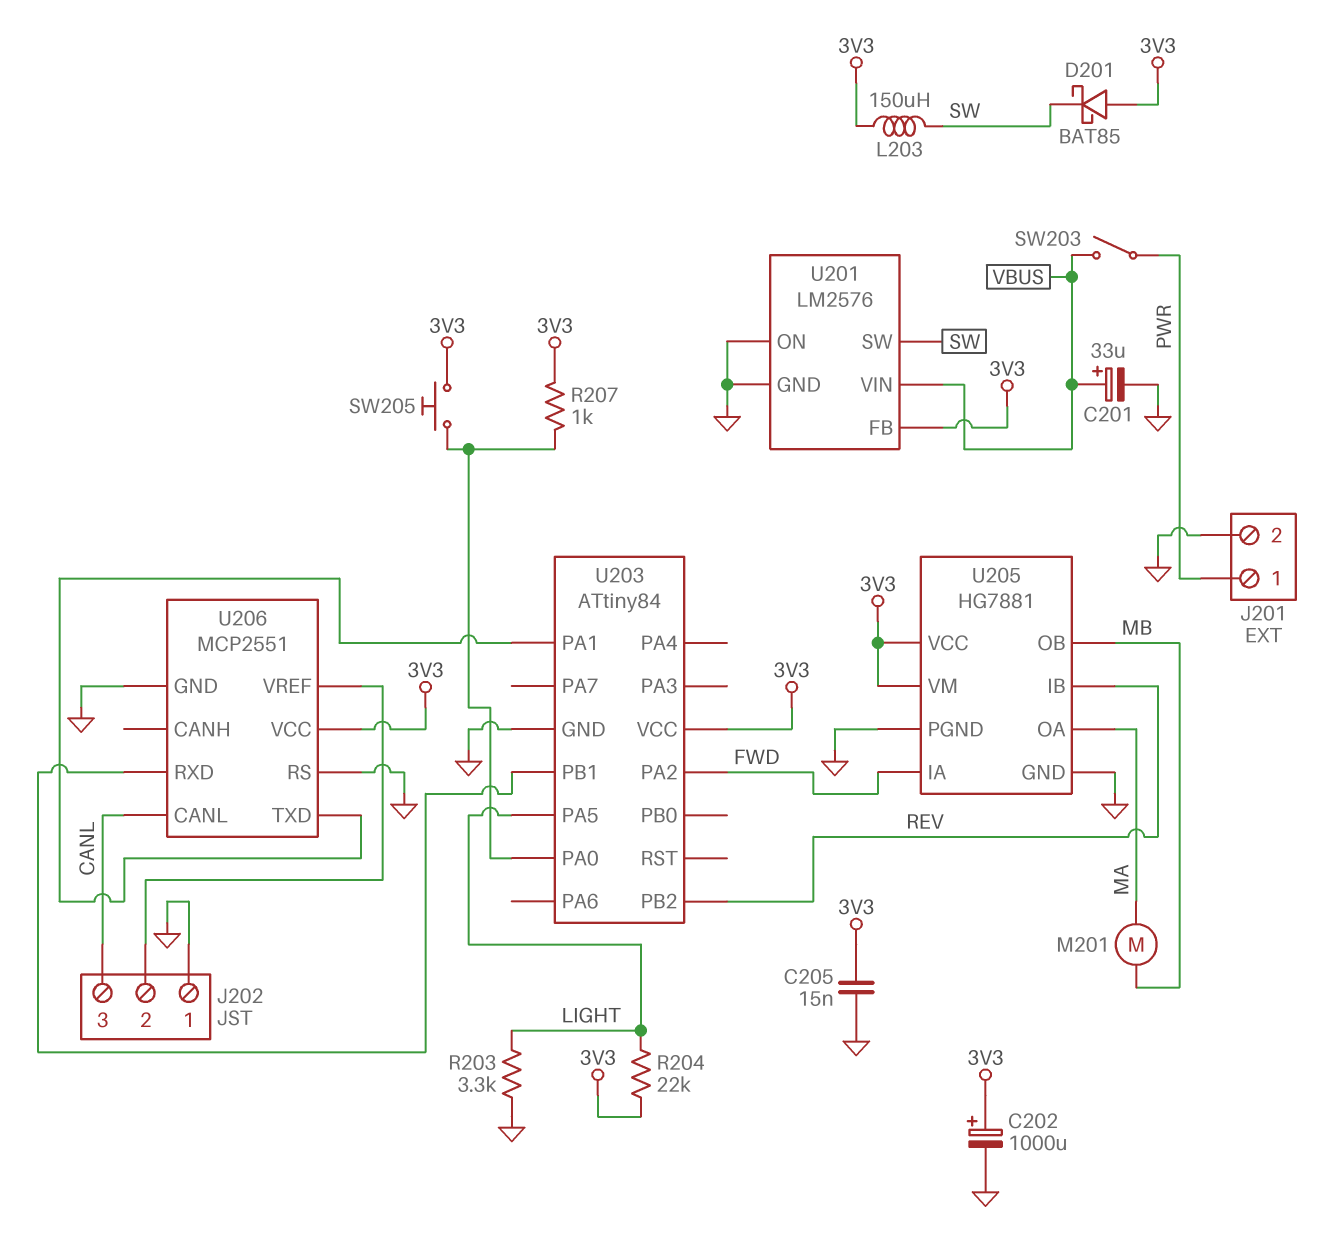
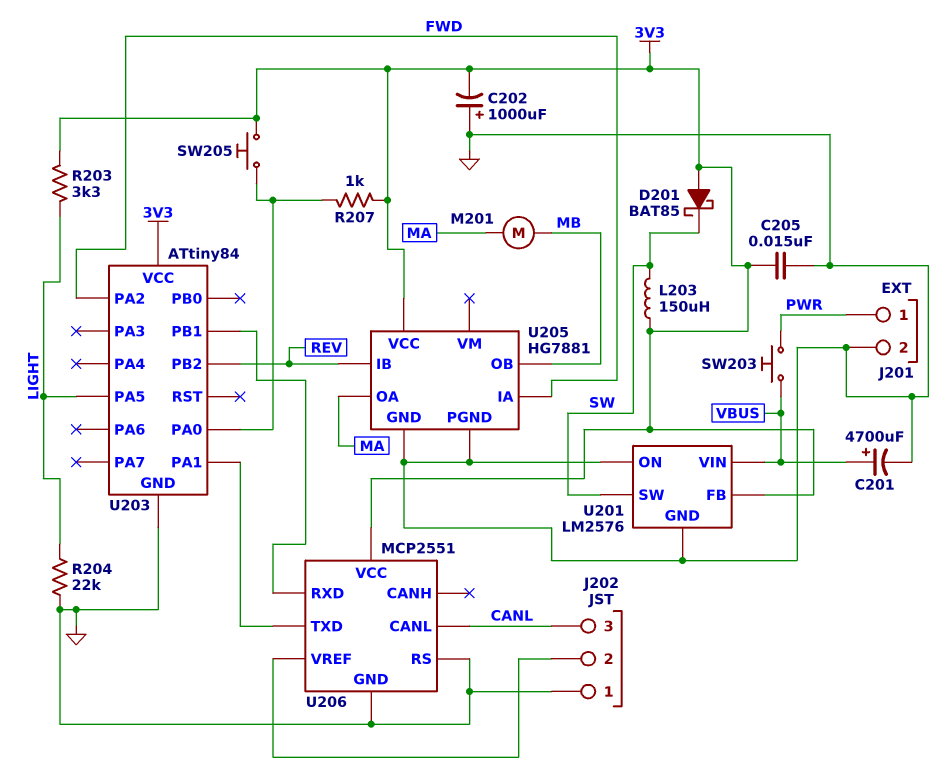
C201: 33uF (plus VBUS, minus GND) -> 4700uF (plus VBUS, minus GND)
C202: 1000uF (plus 3V3, minus GND) -> 1000uF (plus GND, minus 3V3)
R203: 3.3k (GND, LIGHT) -> 3.3k (3V3, LIGHT)
R204: 22k (3V3, LIGHT) -> 22k (GND, LIGHT)
SW203: switch (PWR, VBUS) -> button (PWR, VBUS)
U205 pin VM: 3V3 -> none

